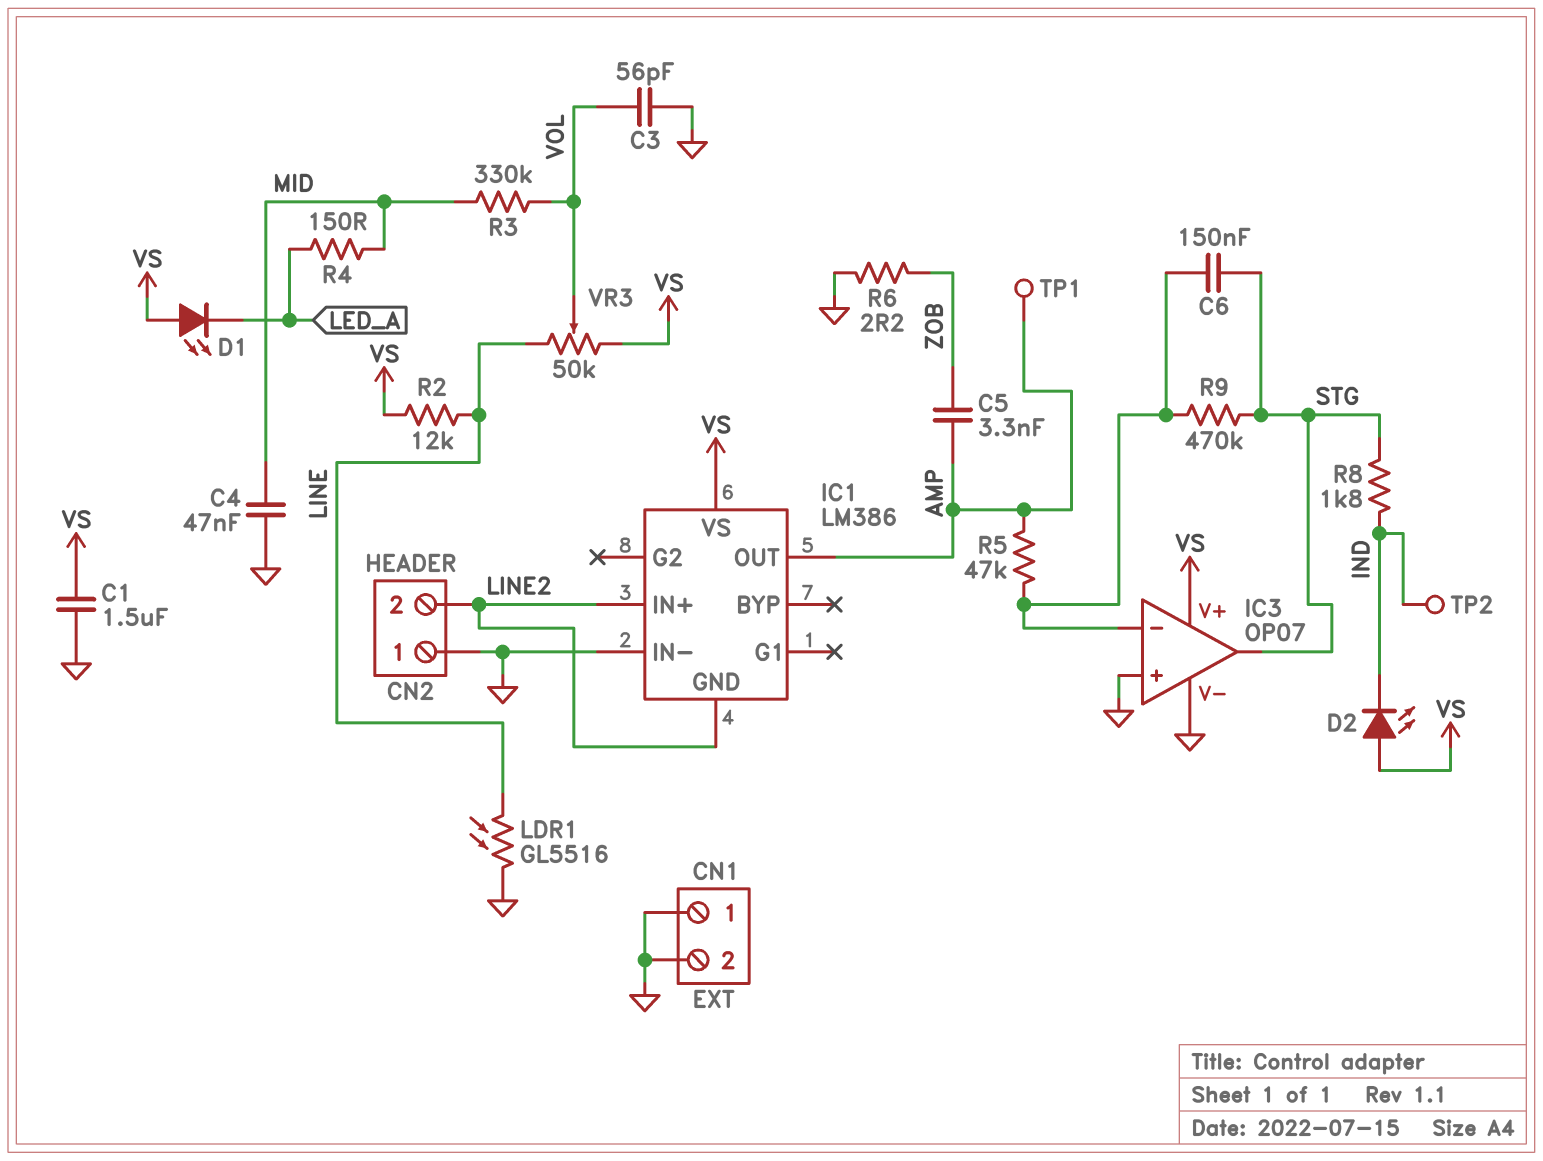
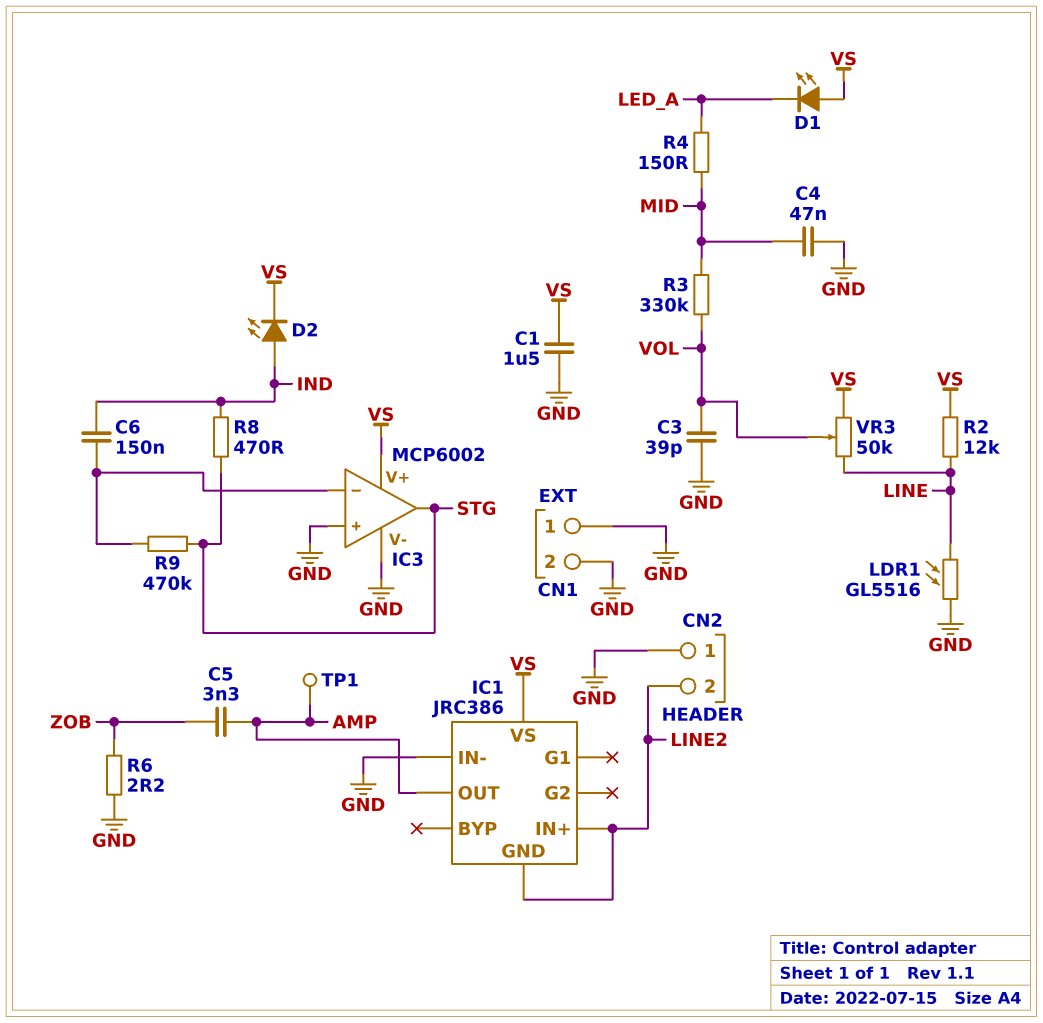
C3: 56pF (GND, VOL) -> 39pF (GND, VOL)
C6: 150nF (IC3/in-, STG) -> 150nF (IC3/in-, IND)
D2: LED (A VS, K IND) -> LED (A IND, K VS)
IC1: LM386 -> JRC386
IC3: OP07 -> MCP6002
R5: 47k (AMP, IC3/in-) -> none
R8: 1.8k (IND, STG) -> 470 (IND, STG)
TP2: test point (IND) -> none

